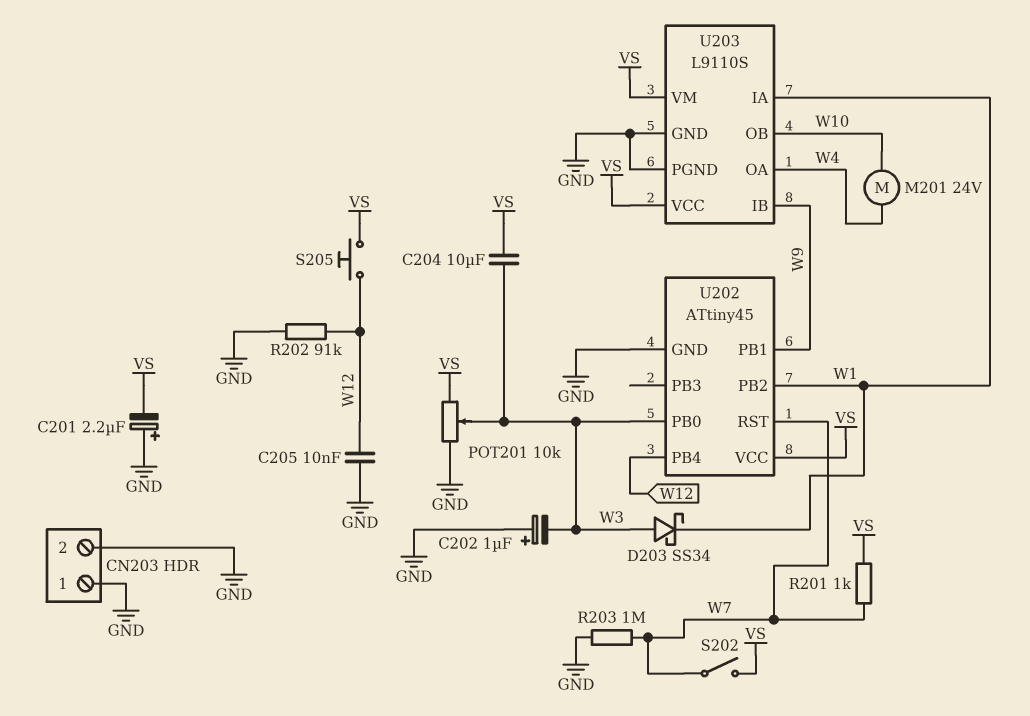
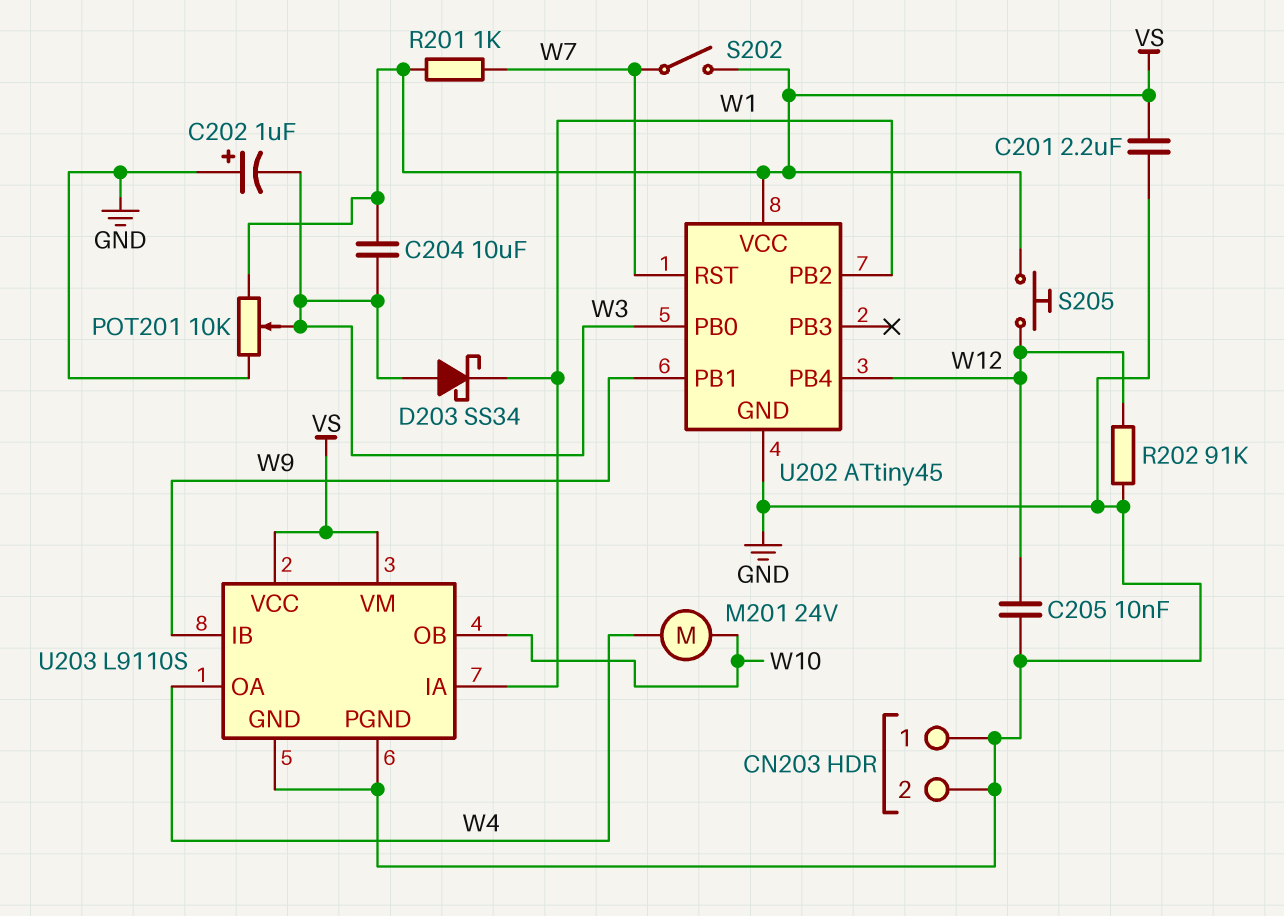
C201: 2.2uF (plus GND, minus VS) -> 2.2uF (GND, VS)
R203: 1M (GND, W7) -> none

